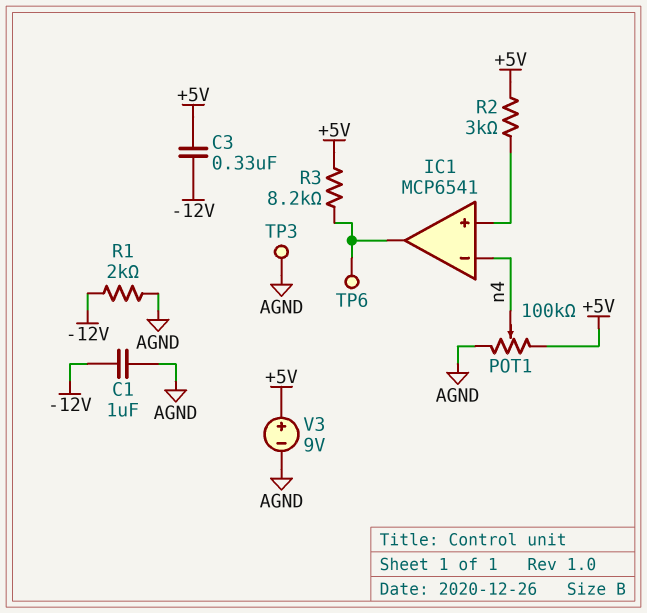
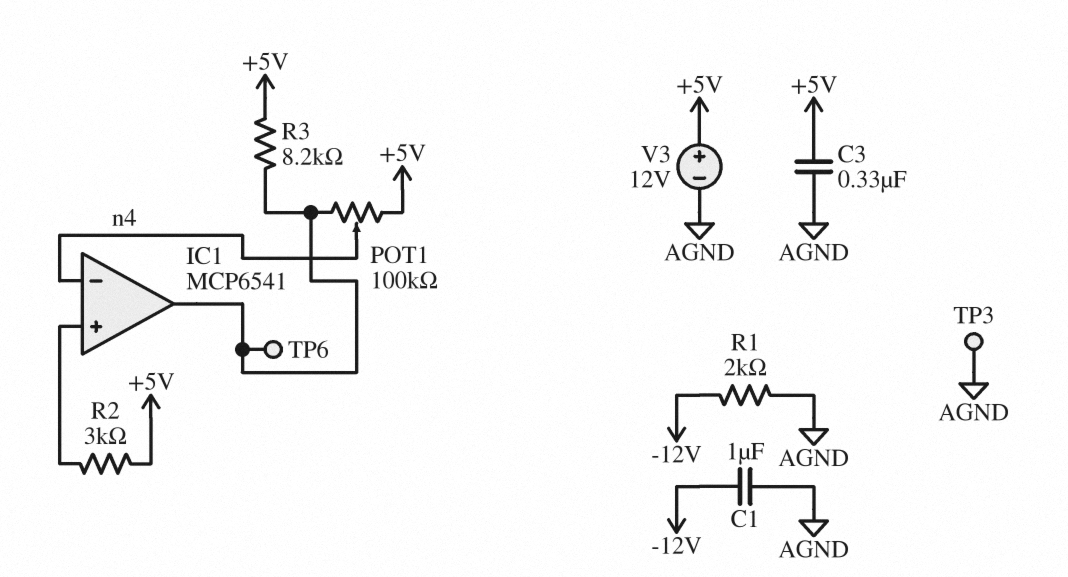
C3: 330nF (+5V, -12V) -> 330nF (+5V, AGND)
POT1: 100k (+5V, AGND, wiper n4) -> 100k (+5V, IC1/out, wiper n4)
V3: 9V (plus +5V, minus AGND) -> 12V (plus +5V, minus AGND)

